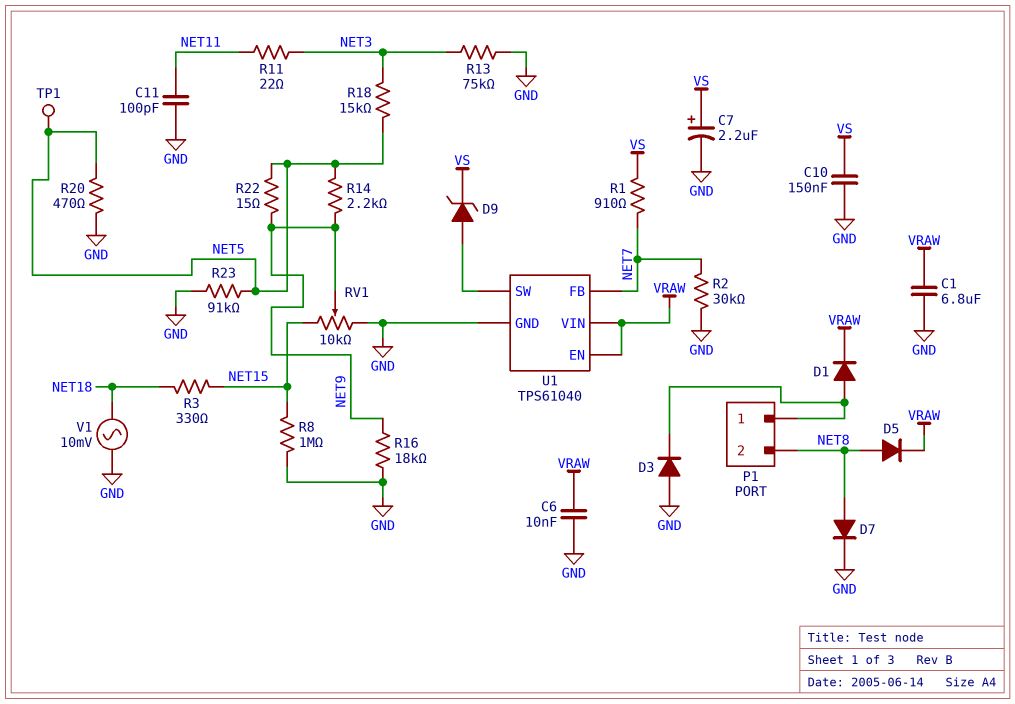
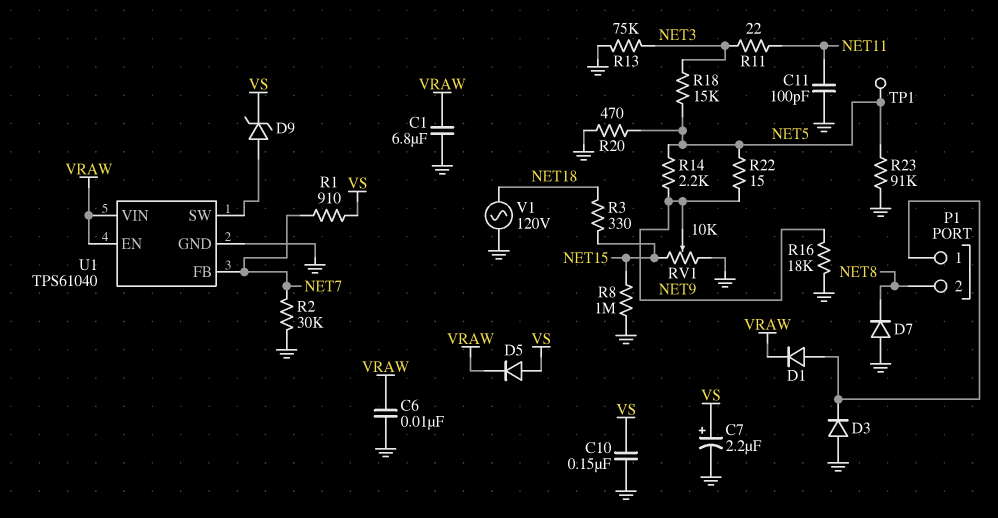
D5: diode (A NET8, K VRAW) -> diode (A VS, K VRAW)
D7: diode (A NET8, K GND) -> diode (A GND, K NET8)
V1: AC 10mV (GND, NET18) -> AC 120V (GND, NET18)

